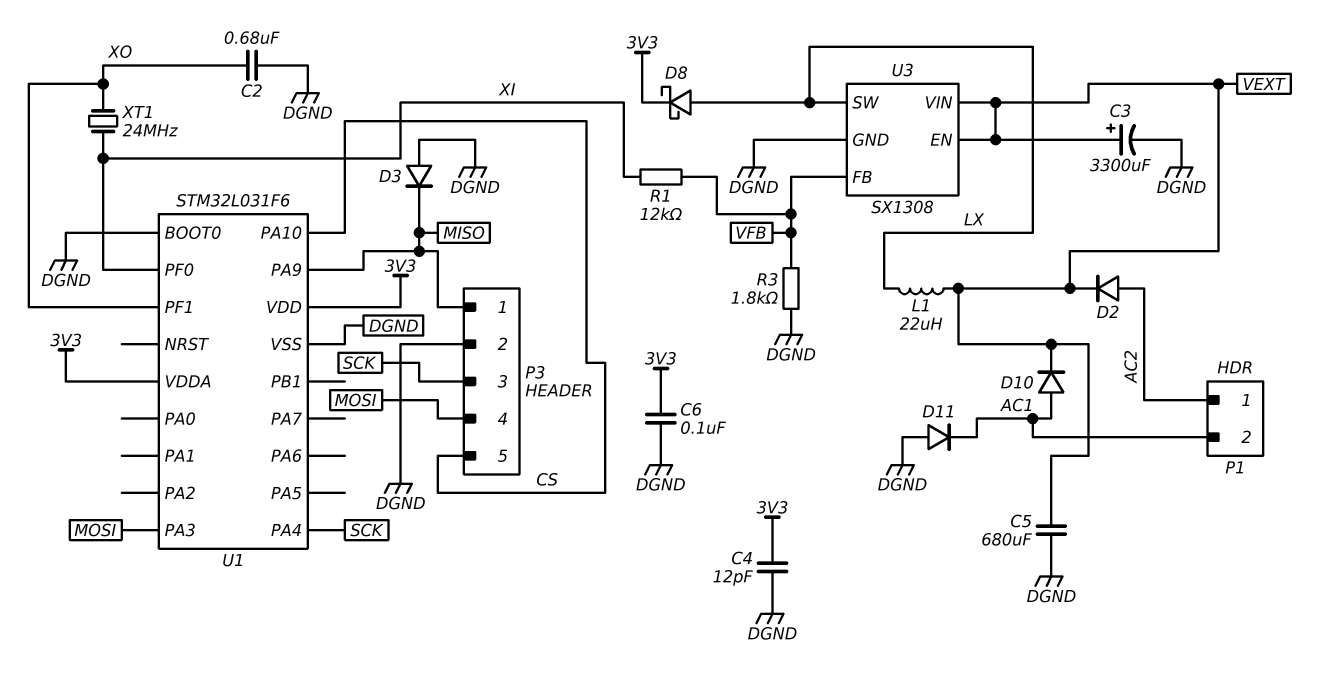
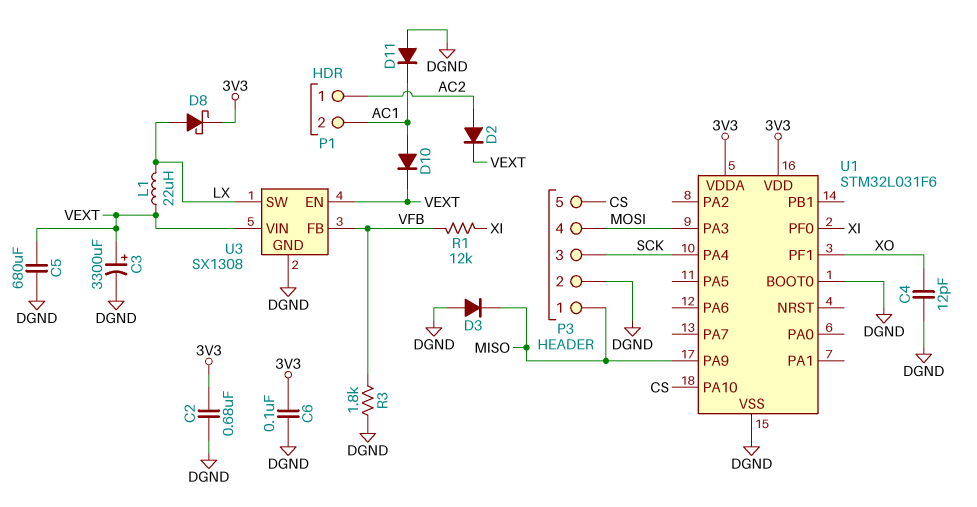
C2: 680nF (DGND, XO) -> 680nF (3V3, DGND)
C4: 12pF (3V3, DGND) -> 12pF (DGND, XO)
XT1: 24MHz (XI, XO) -> none

